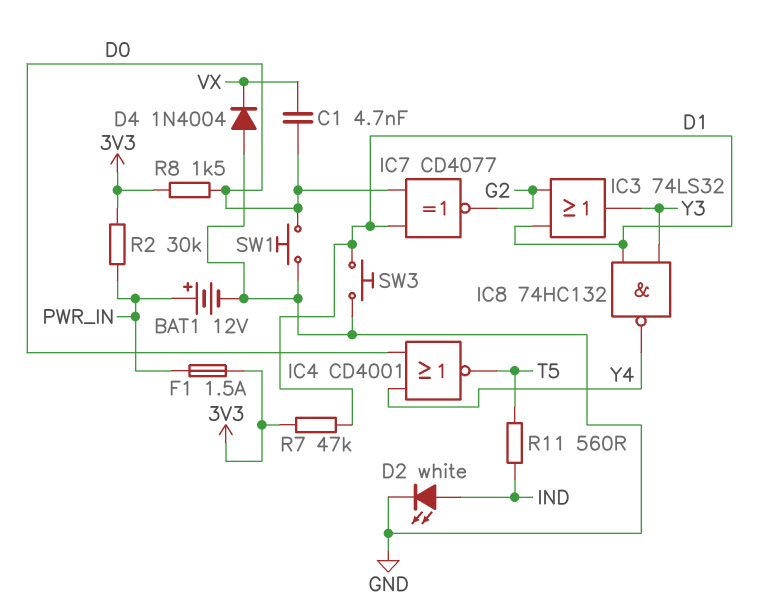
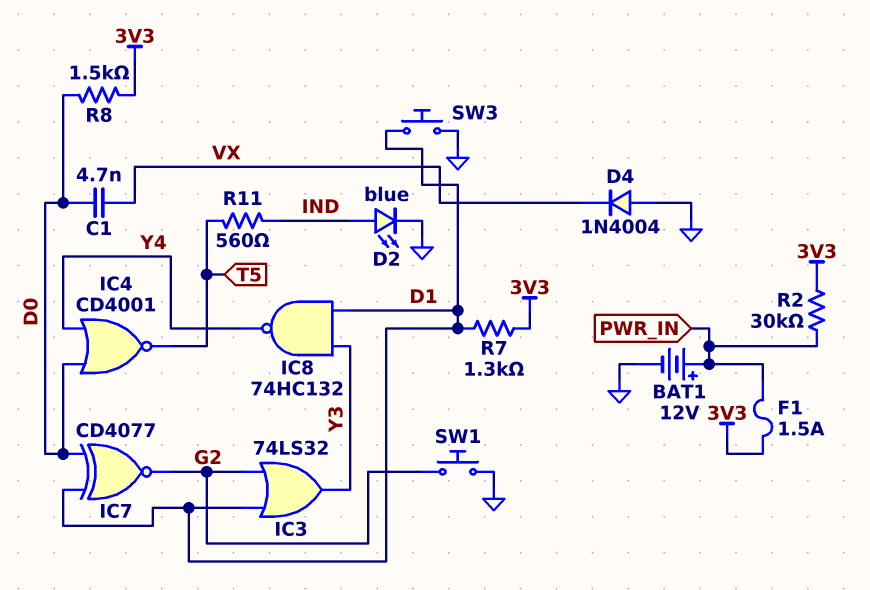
D2: LED white (A IND, K GND) -> LED blue (A IND, K GND)
R7: 47k (3V3, D1) -> 1.3k (3V3, D1)
SW1: button (D0, GND) -> button (G2, GND)

